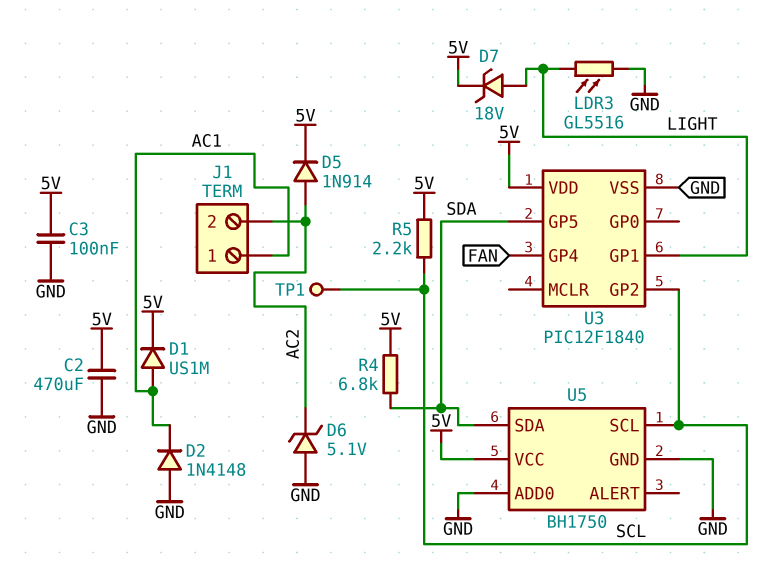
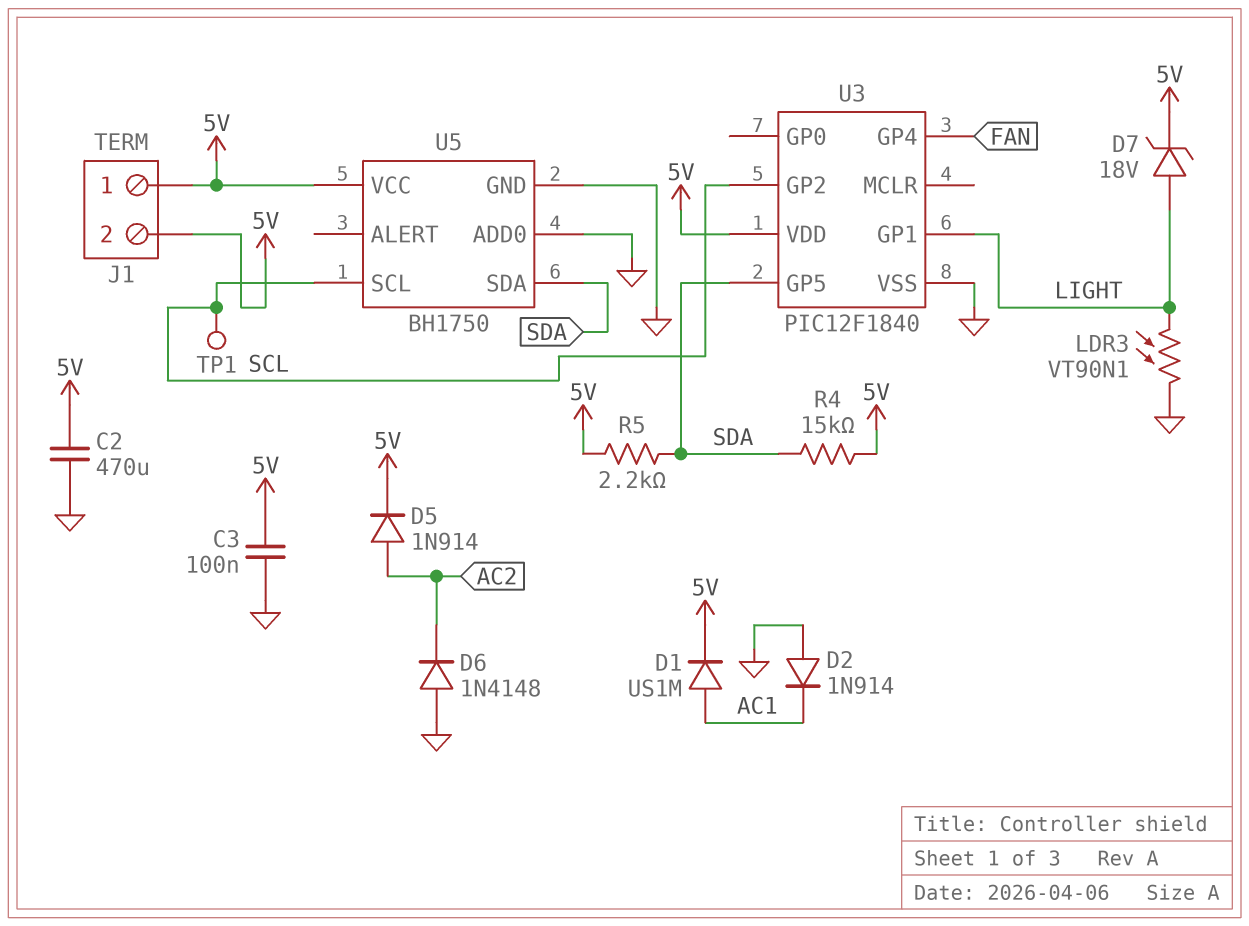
D2: diode 1N4148 (A GND, K AC1) -> diode 1N914 (A GND, K AC1)
D6: zener 5.1V (A GND, K AC2) -> diode 1N4148 (A GND, K AC2)
J1 pin 1: AC1 -> 5V
J1 pin 2: AC2 -> 5V
LDR3: GL5516 (GND, LIGHT) -> VT90N1 (GND, LIGHT)
R4: 6.8k (5V, SDA) -> 15k (5V, SDA)
R5: 2.2k (5V, SCL) -> 2.2k (5V, SDA)

